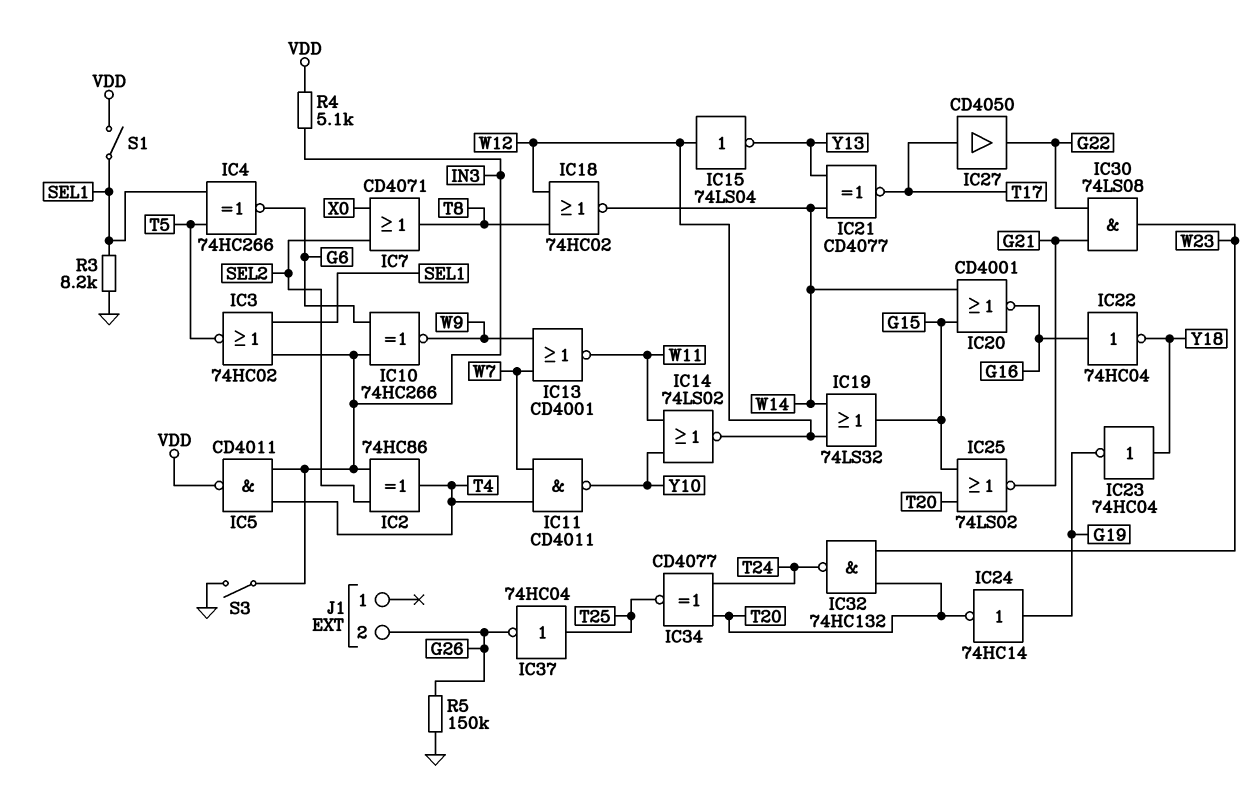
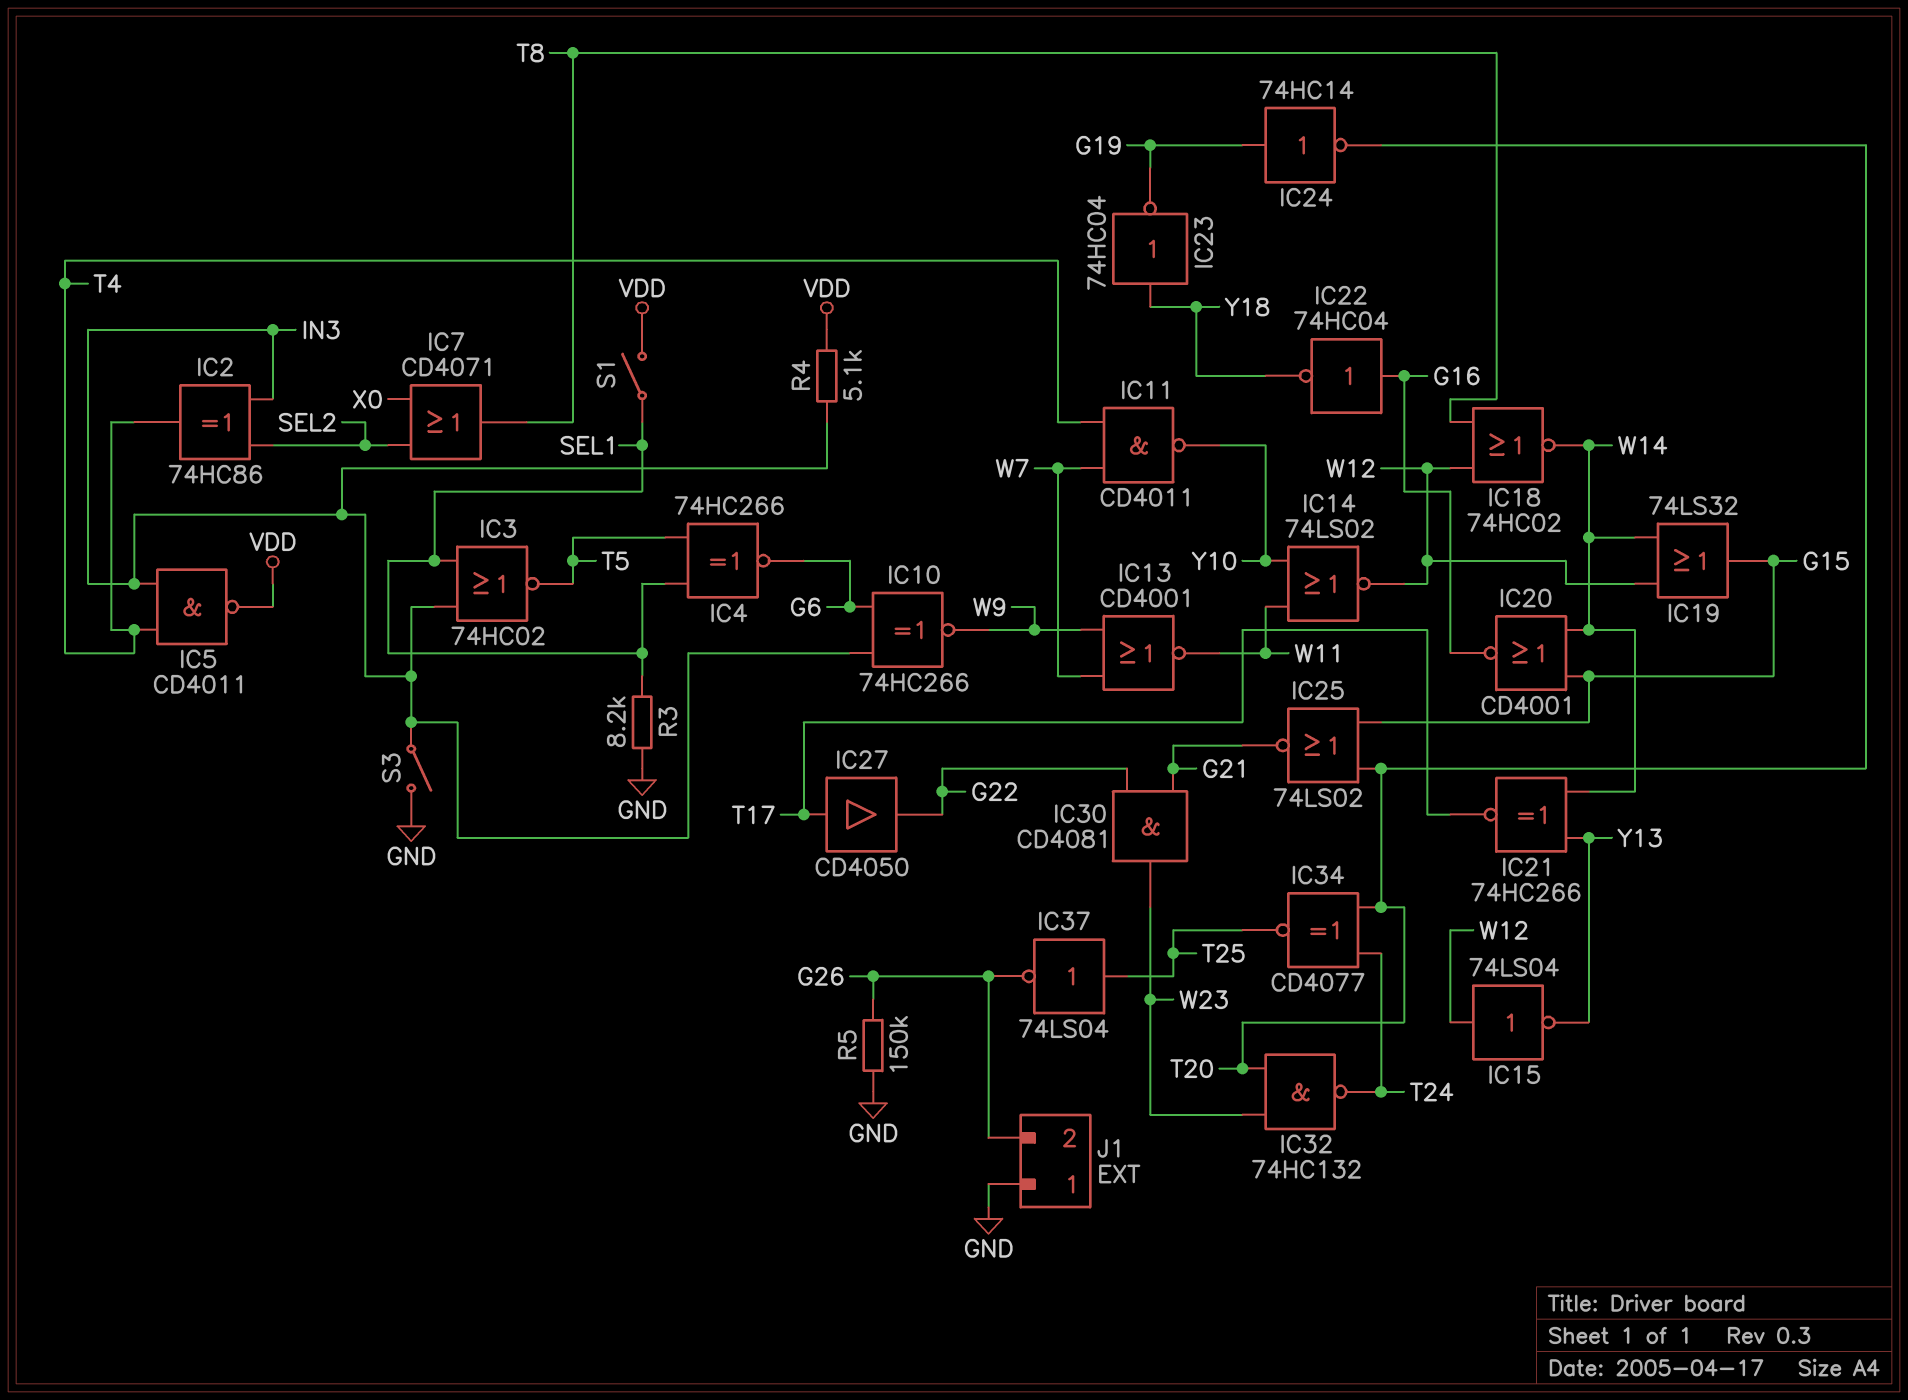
IC21: XNOR CD4077 (in W14, in Y13, out T17) -> XNOR 74HC266 (in W14, in Y13, out T17)
IC30: AND 74LS08 (in G21, in G22, out W23) -> AND CD4081 (in G21, in G22, out W23)
IC37: NOT 74HC04 (in T25, out G26) -> NOT 74LS04 (in T25, out G26)
J1 pin 1: none -> GND

